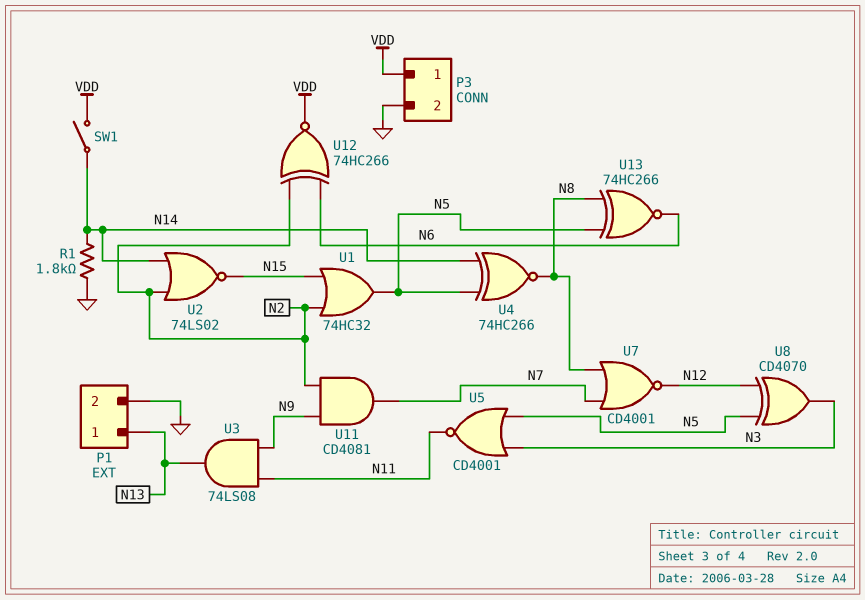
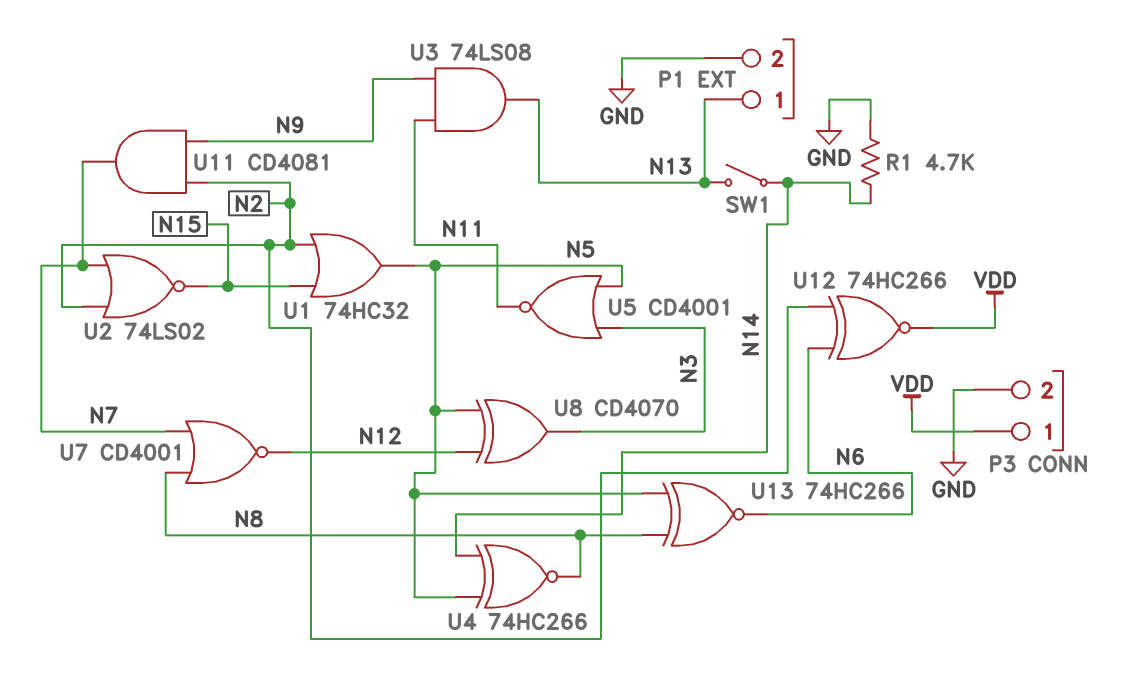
R1: 1.8k (GND, N14) -> 4.7k (GND, N14)
SW1: switch (N14, VDD) -> switch (N13, N14)
U2: NOR 74LS02 (in N2, in N14, out N15) -> NOR 74LS02 (in N2, in N7, out N15)

